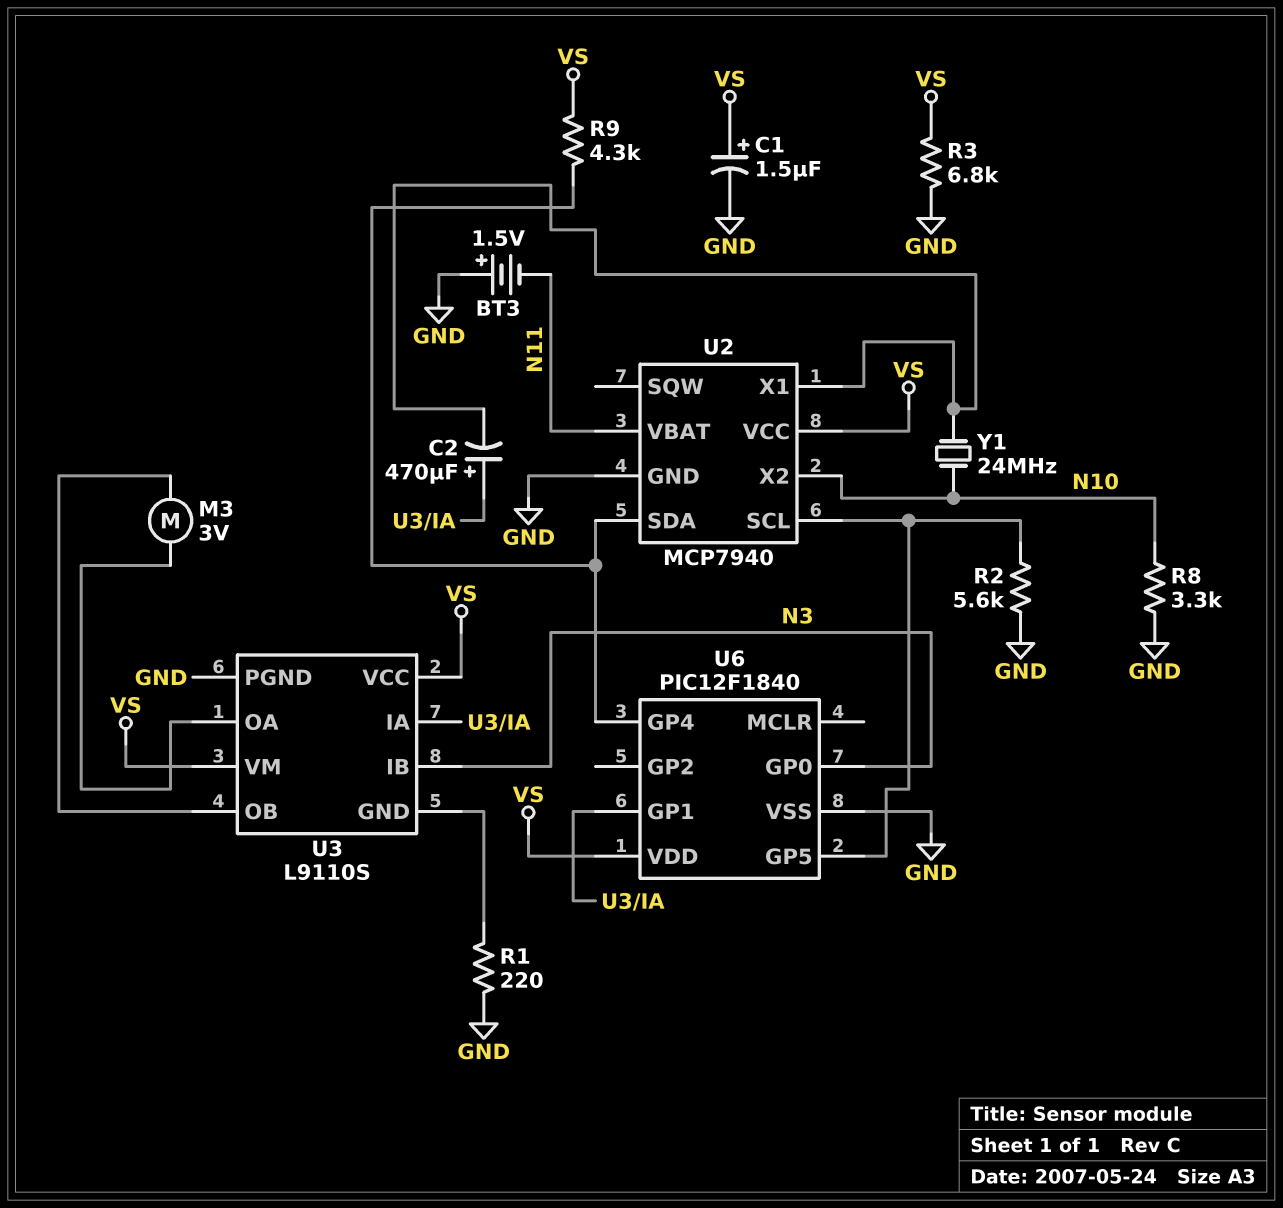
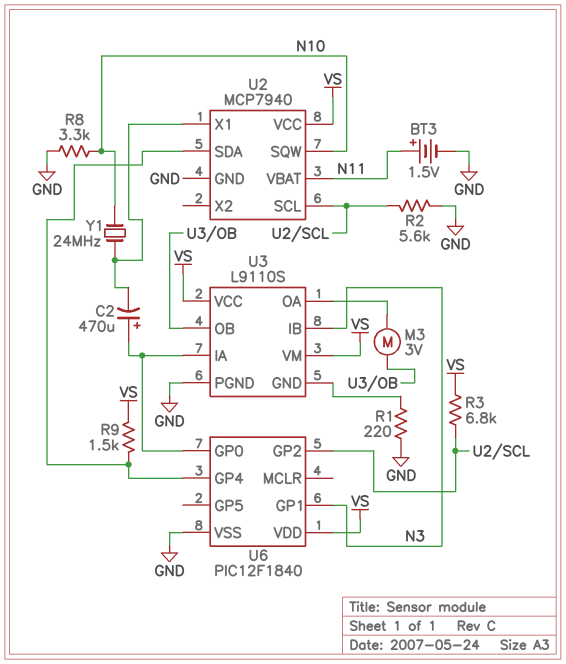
BT3: 1.5V (plus GND, minus N11) -> 1.5V (plus N11, minus GND)
C1: 1.5uF (plus VS, minus GND) -> none
R3: 6.8k (GND, VS) -> 6.8k (U2/SCL, VS)
R9: 4.3k (U2/SDA, VS) -> 1.5k (U2/SDA, VS)
U2 pin SQW: none -> N10
U2 pin X2: N10 -> none
U6 pin GP0: N3 -> U3/IA
U6 pin GP1: U3/IA -> N3
U6 pin GP2: none -> U2/SCL
U6 pin GP5: U2/SCL -> none

